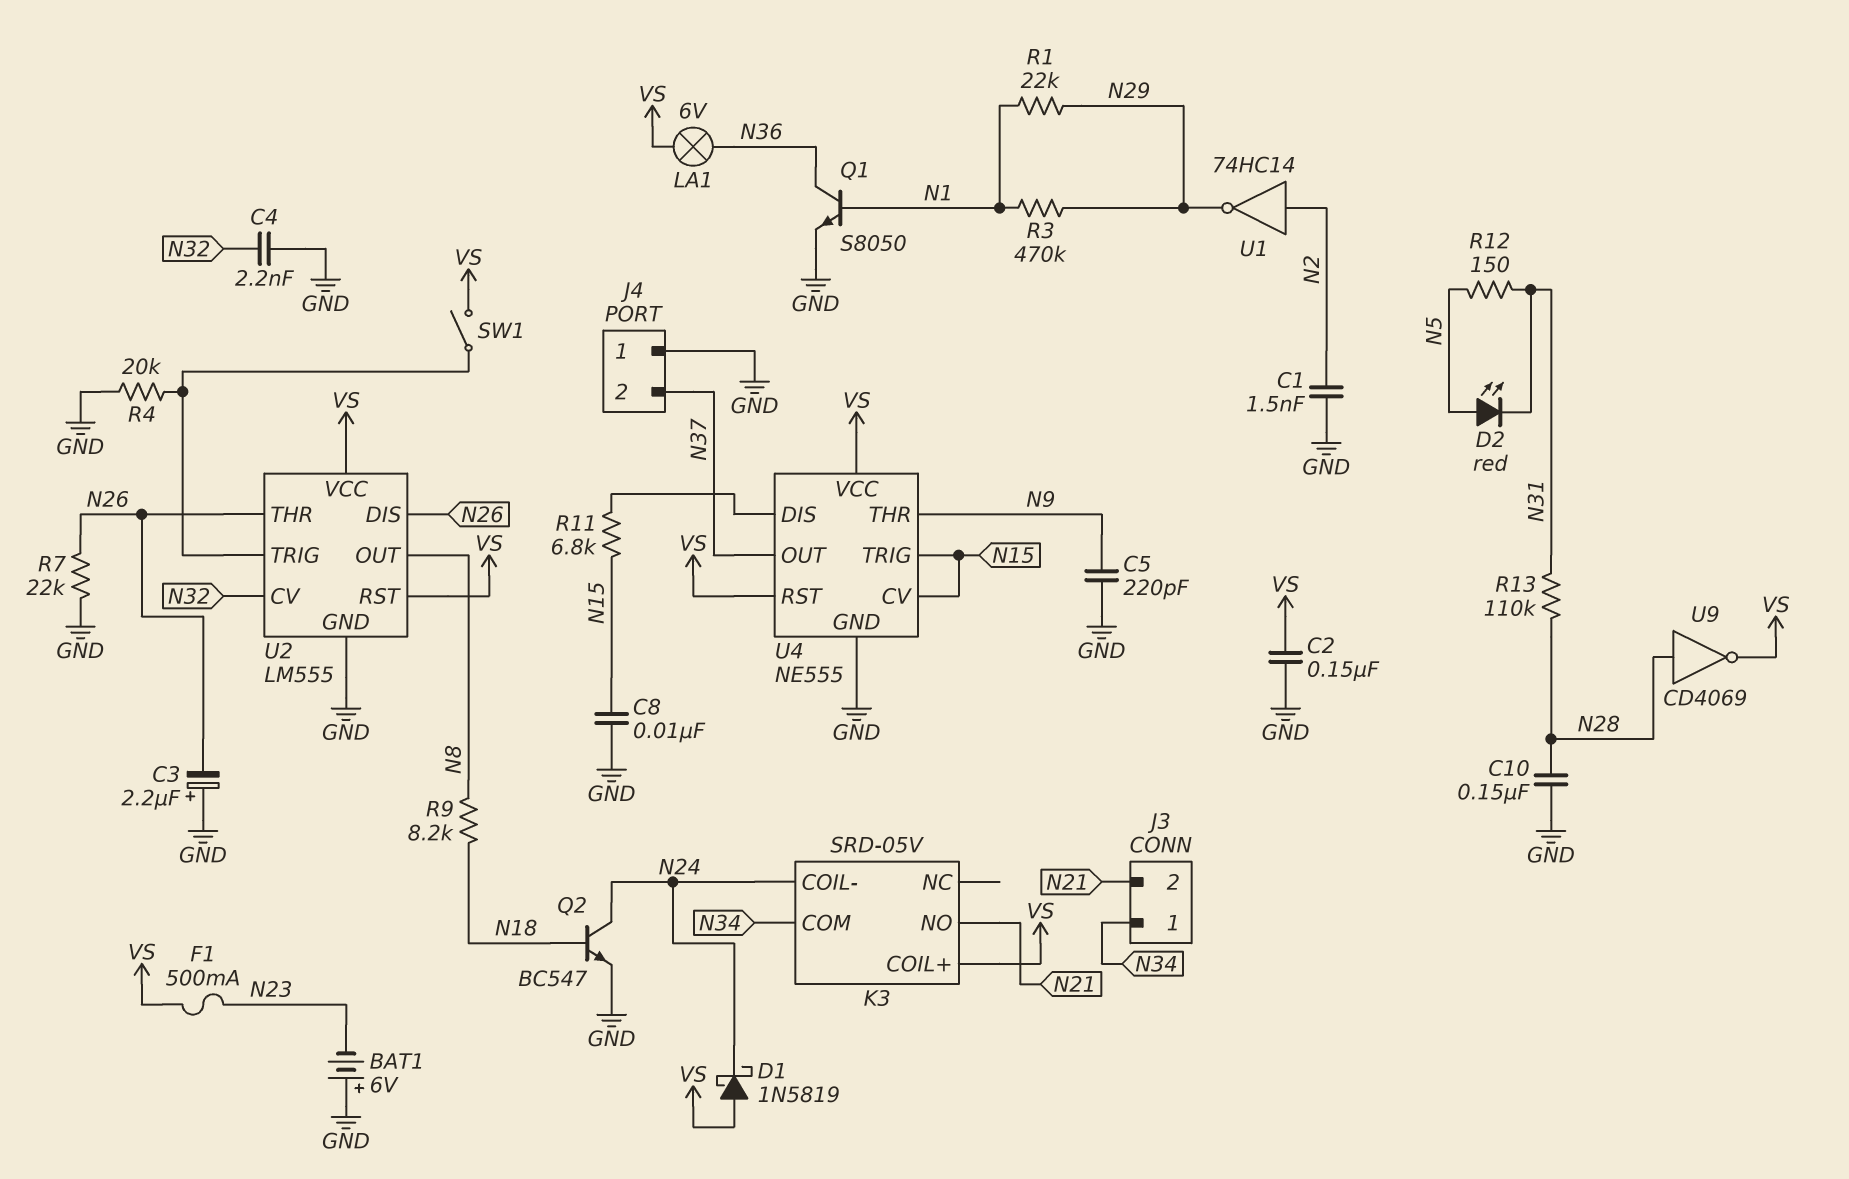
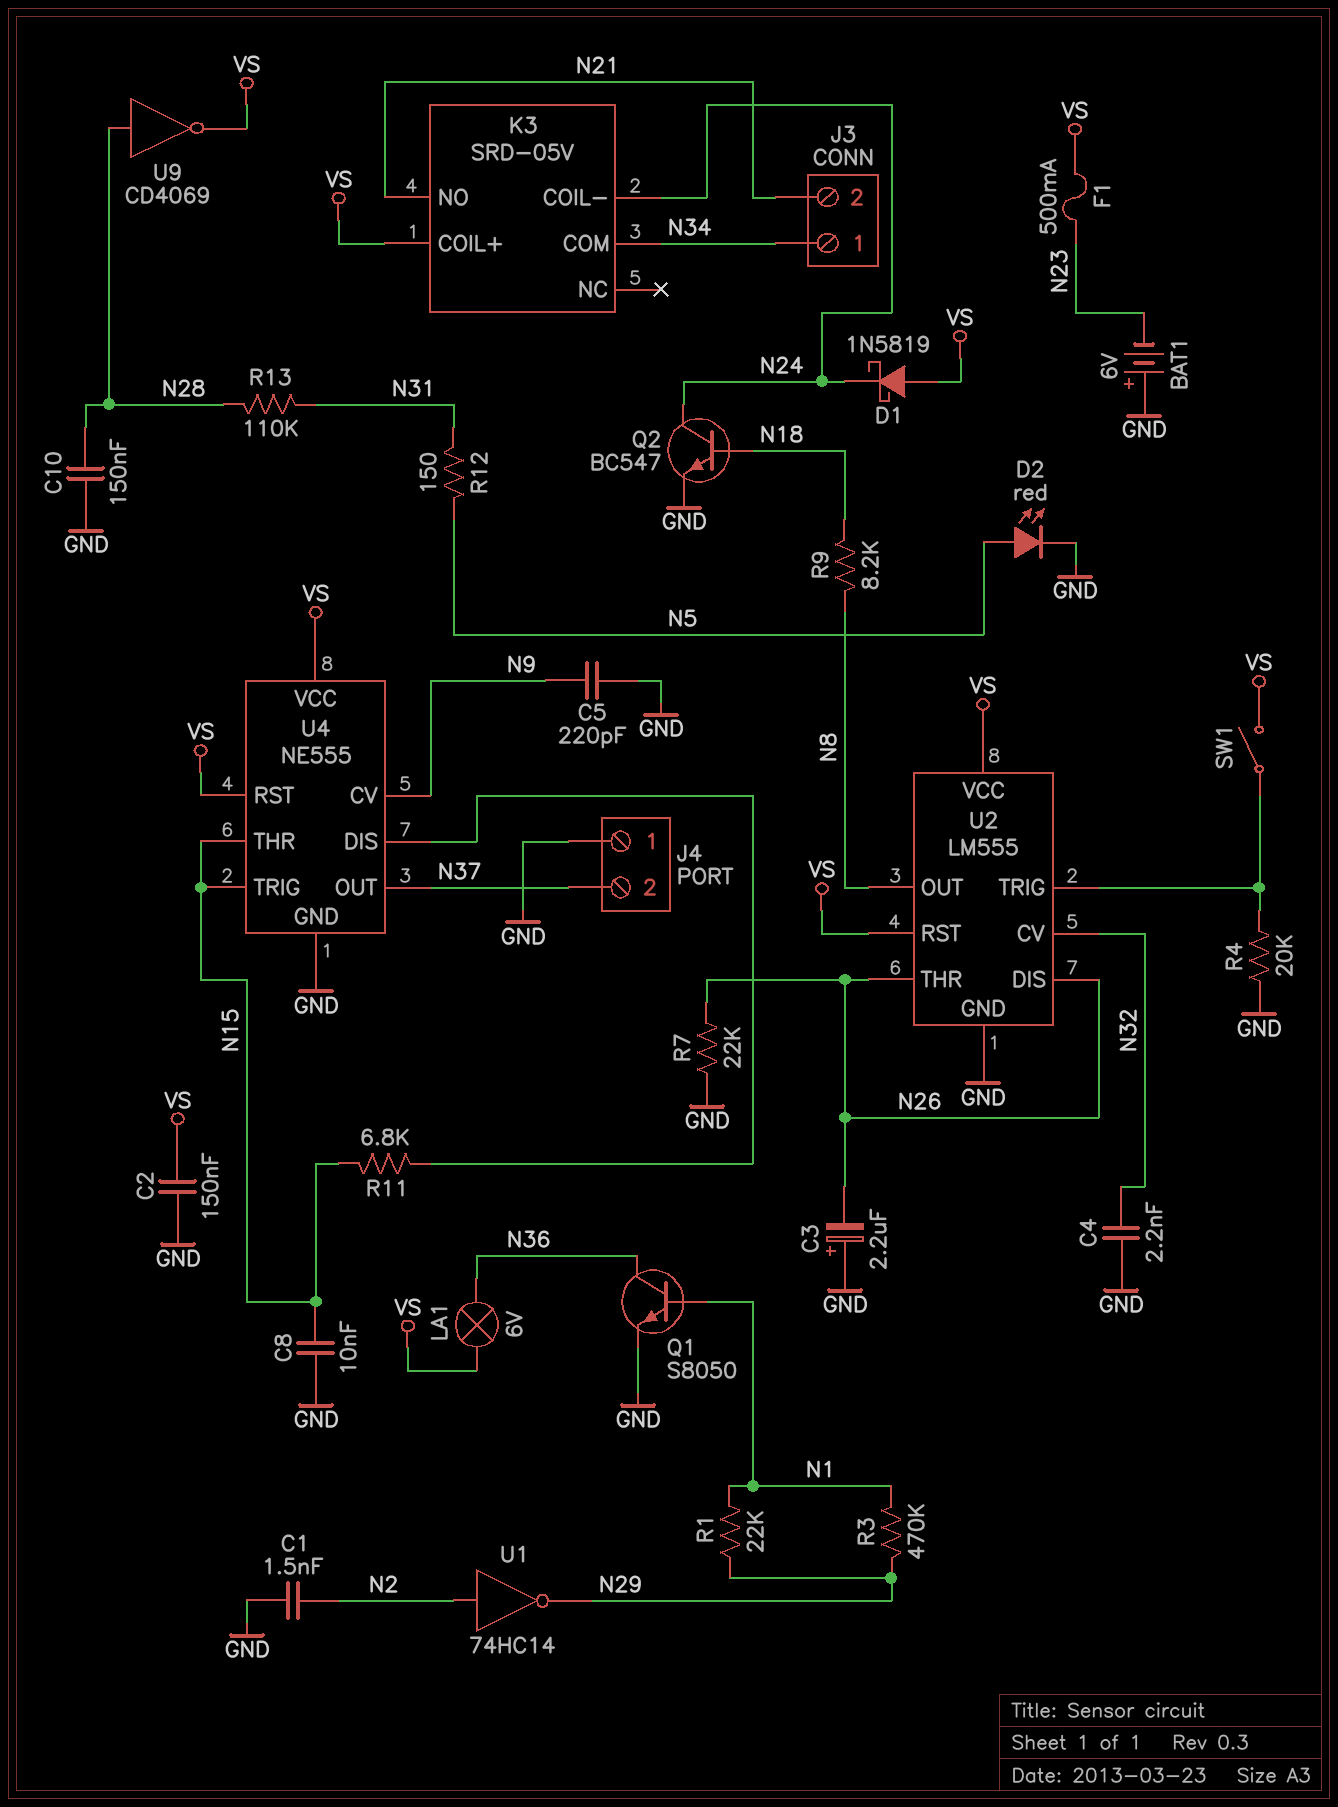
D2: LED red (A N5, K N31) -> LED red (A N5, K GND)
U4 pin CV: N15 -> N9
U4 pin THR: N9 -> N15

